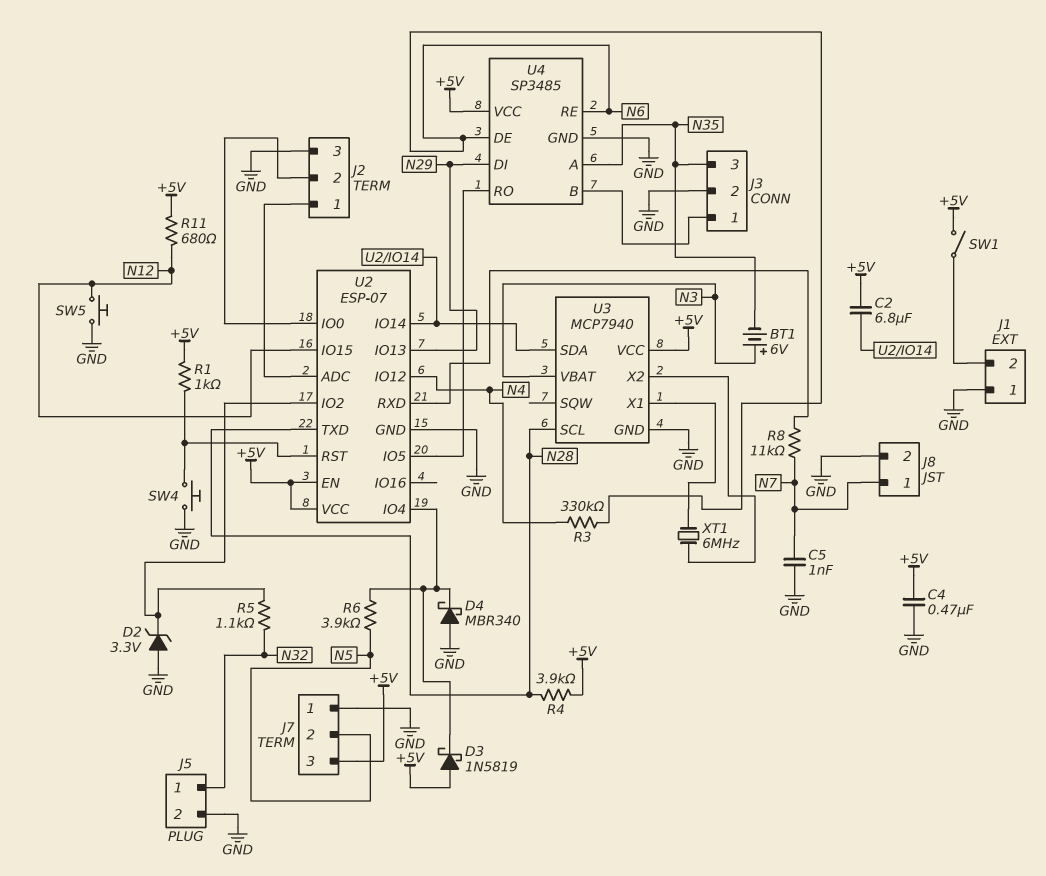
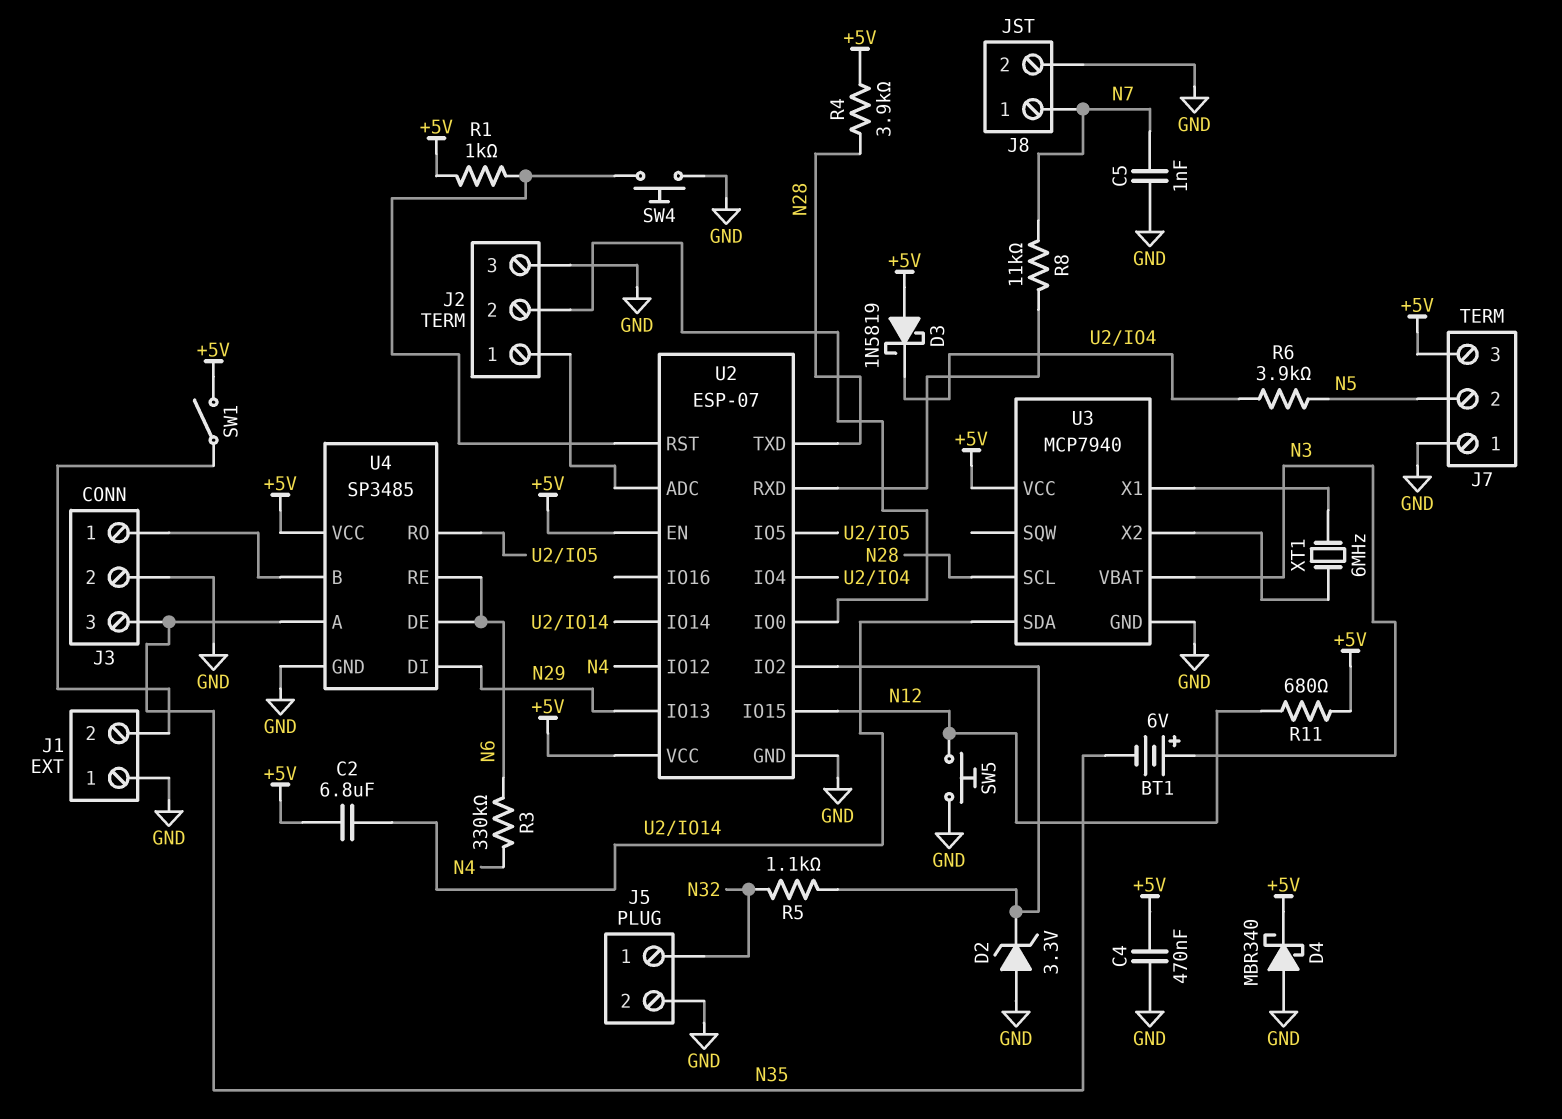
D4: schottky MBR340 (A GND, K U2/IO4) -> schottky MBR340 (A GND, K +5V)

